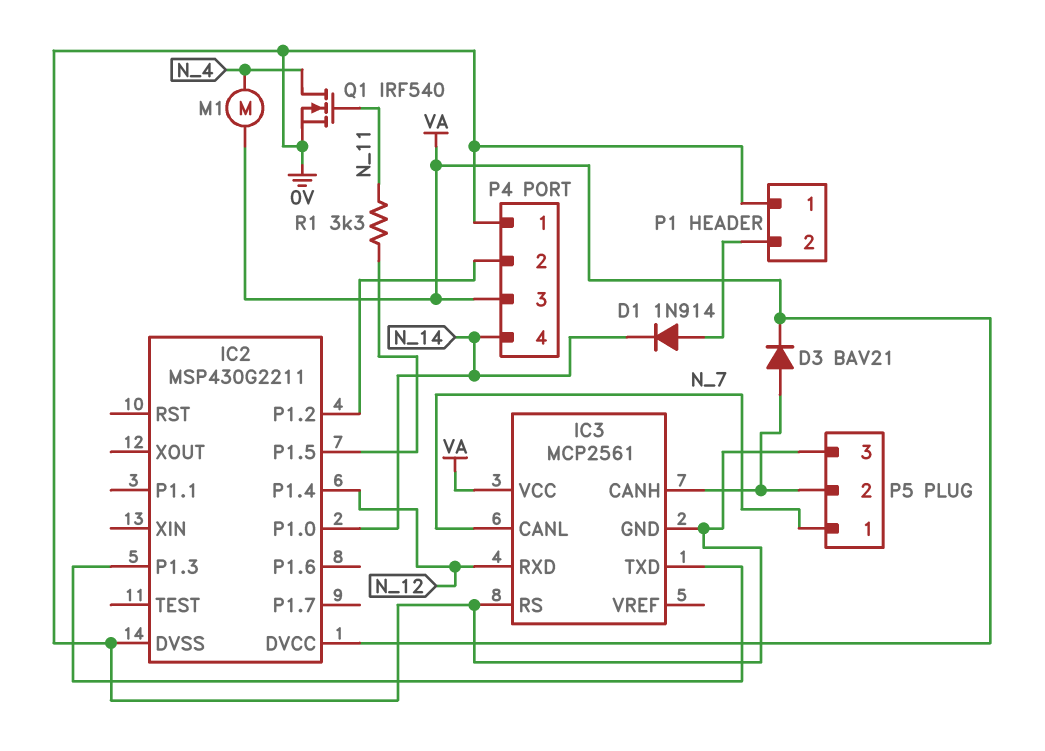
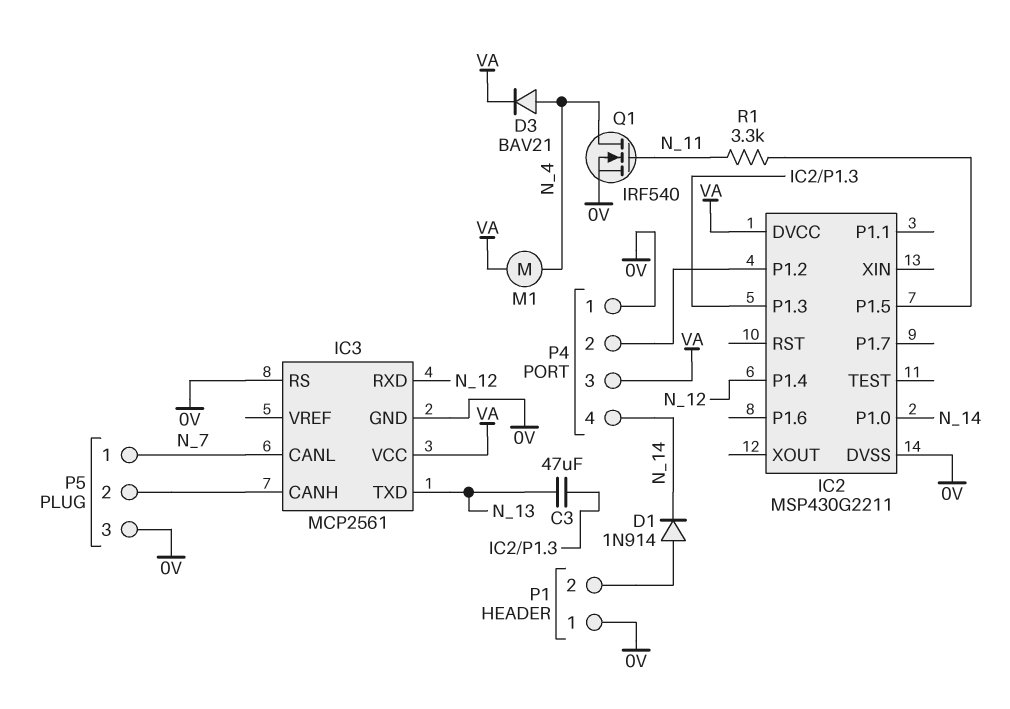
C3: none -> 47uF (IC2/P1.3, N_13)
D3: diode BAV21 (A IC3/CANH, K VA) -> diode BAV21 (A N_4, K VA)
IC3 pin TXD: IC2/P1.3 -> N_13

